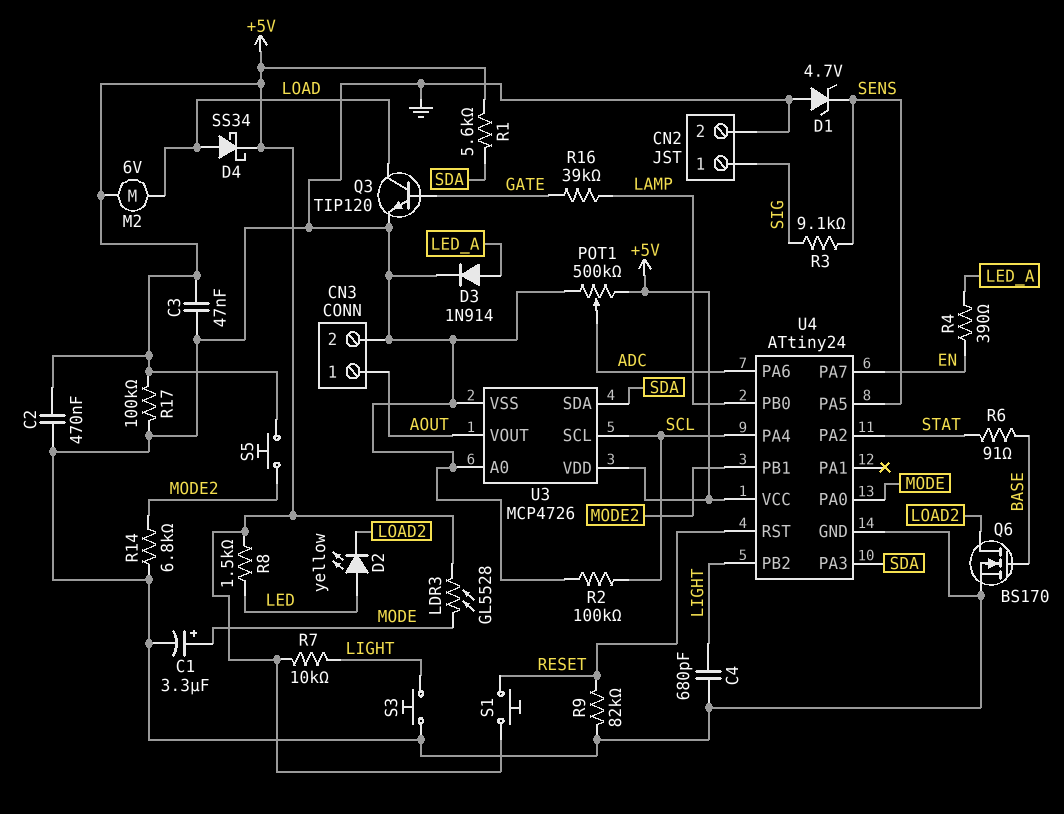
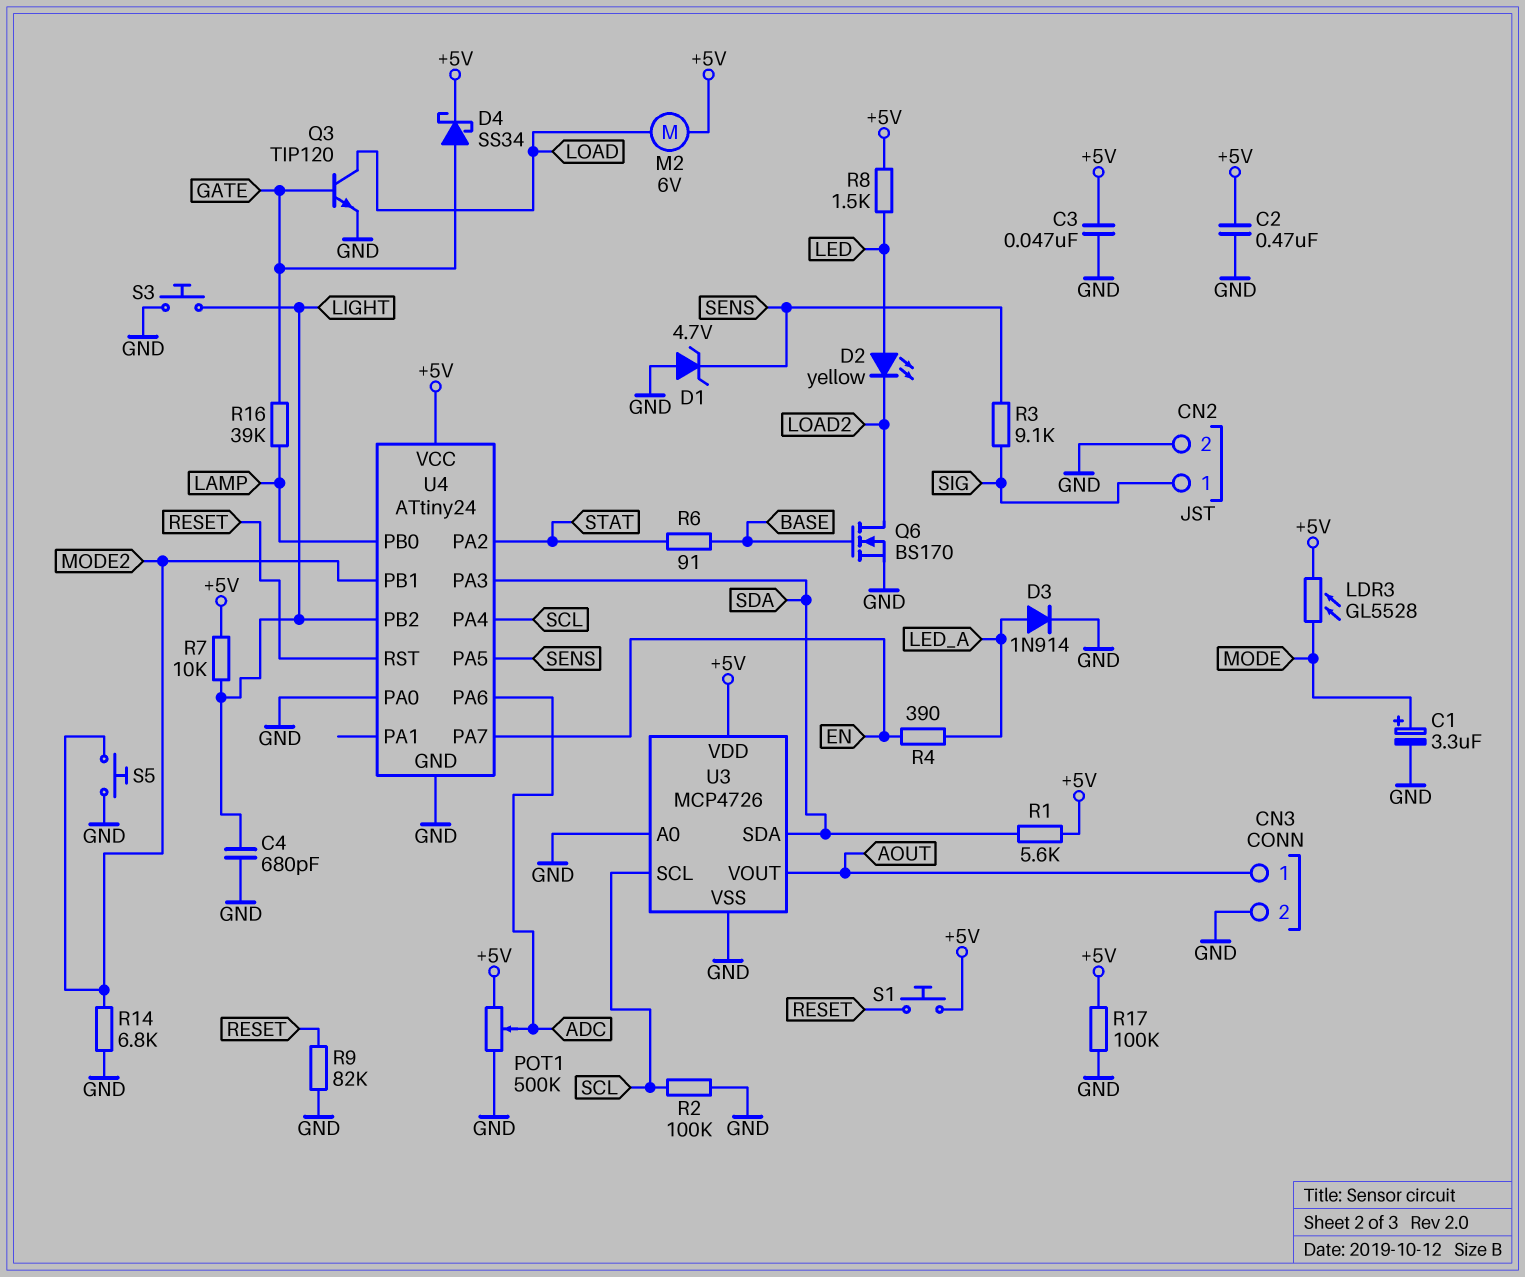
D4: schottky SS34 (A LOAD, K +5V) -> schottky SS34 (A GATE, K +5V)
S5: button (+5V, MODE2) -> button (GND, MODE2)
U4 pin PA0: MODE -> GND

